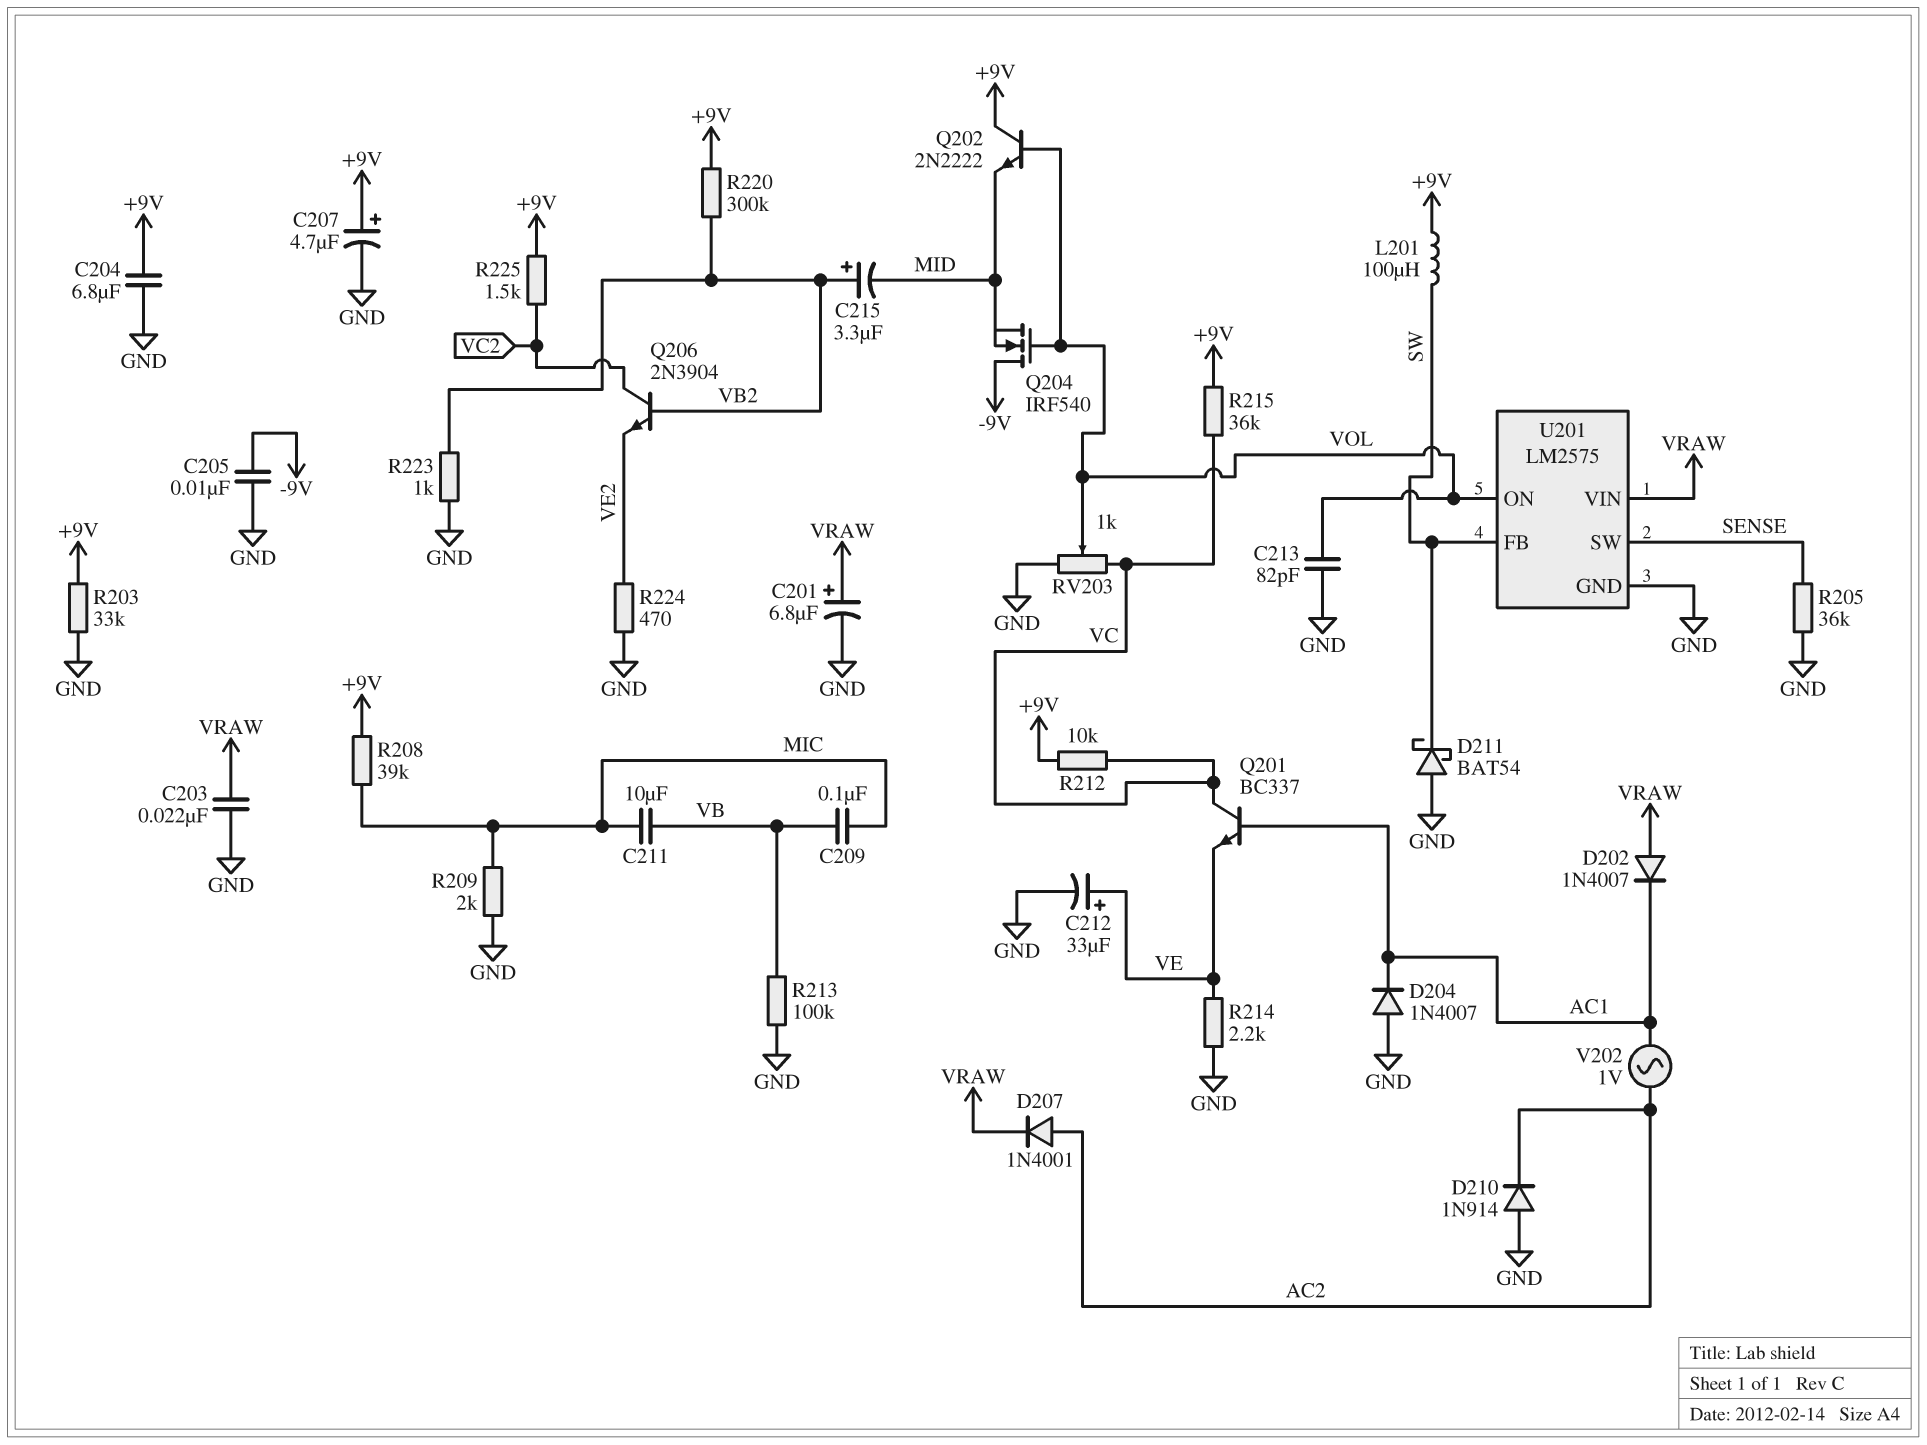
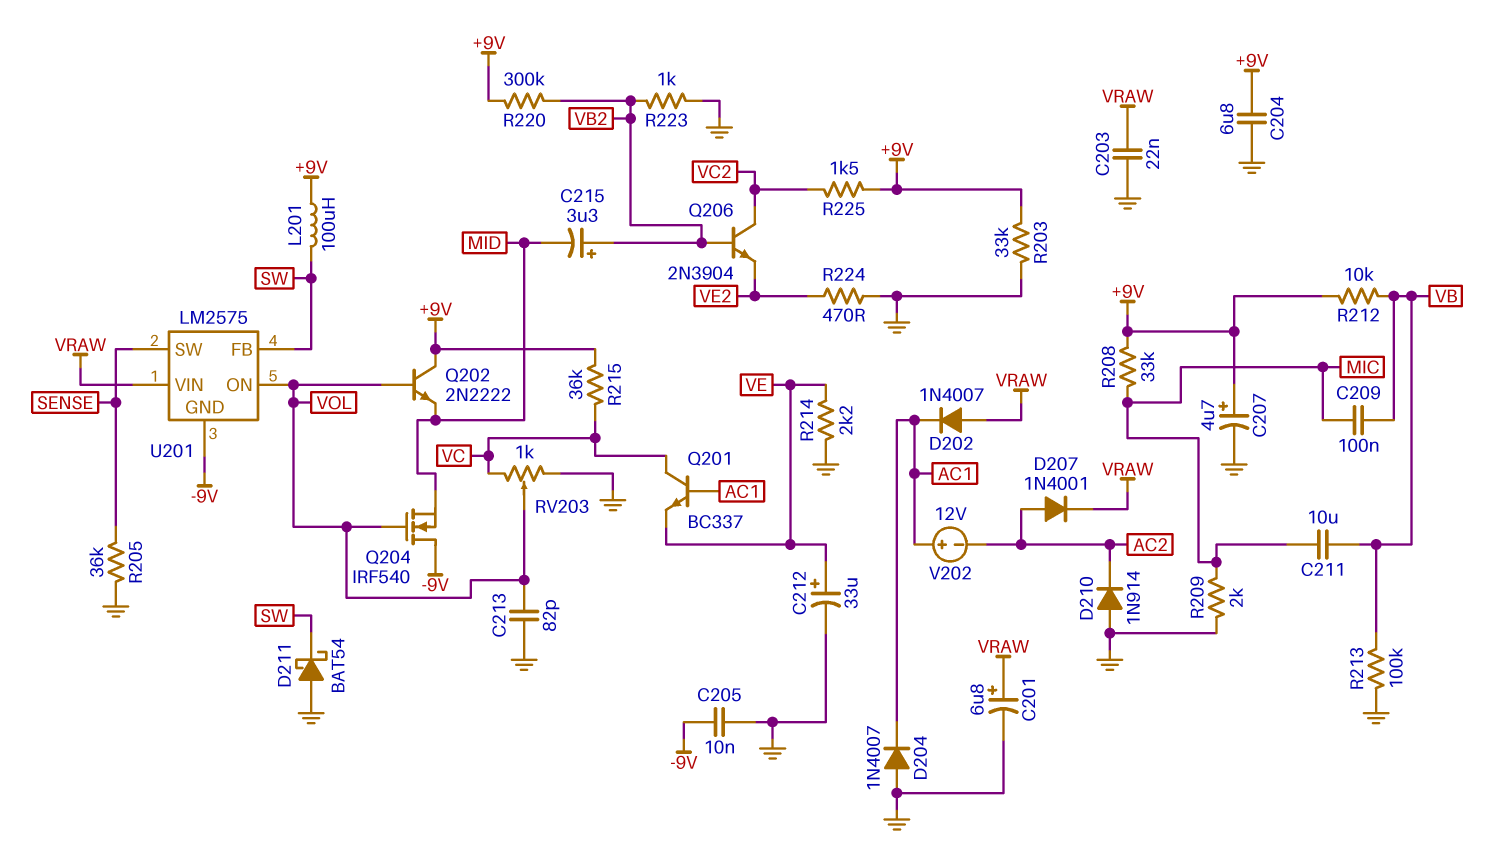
R208: 39k (+9V, MIC) -> 33k (+9V, MIC)
R212: 10k (+9V, VC) -> 10k (+9V, VB)
U201 pin GND: GND -> -9V
V202: AC 1V (AC1, AC2) -> 12V (plus AC1, minus AC2)

